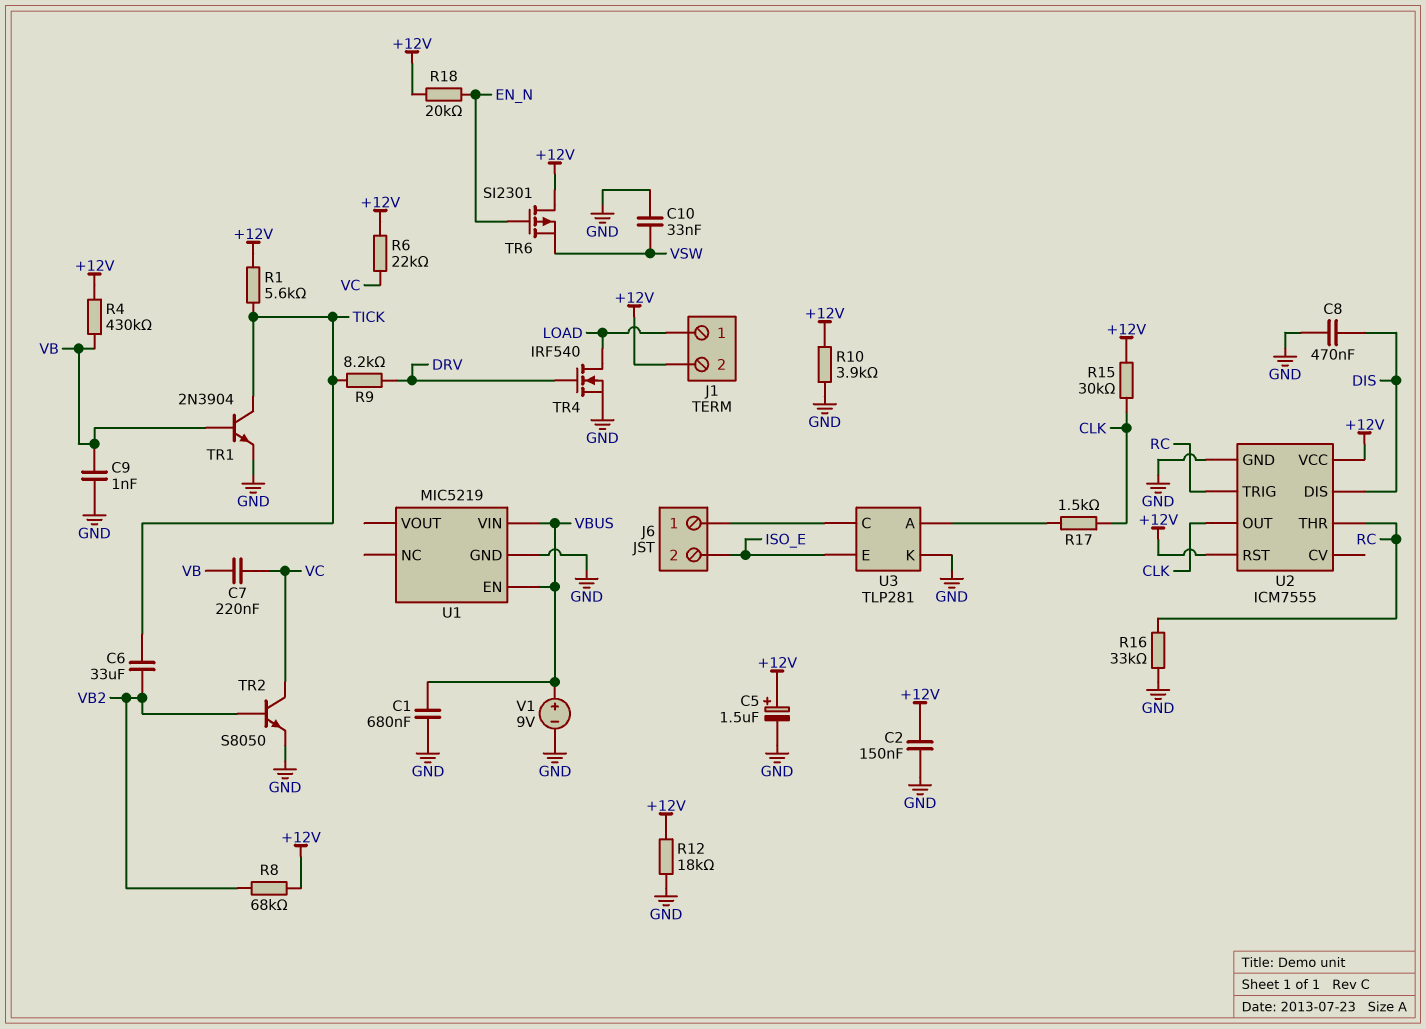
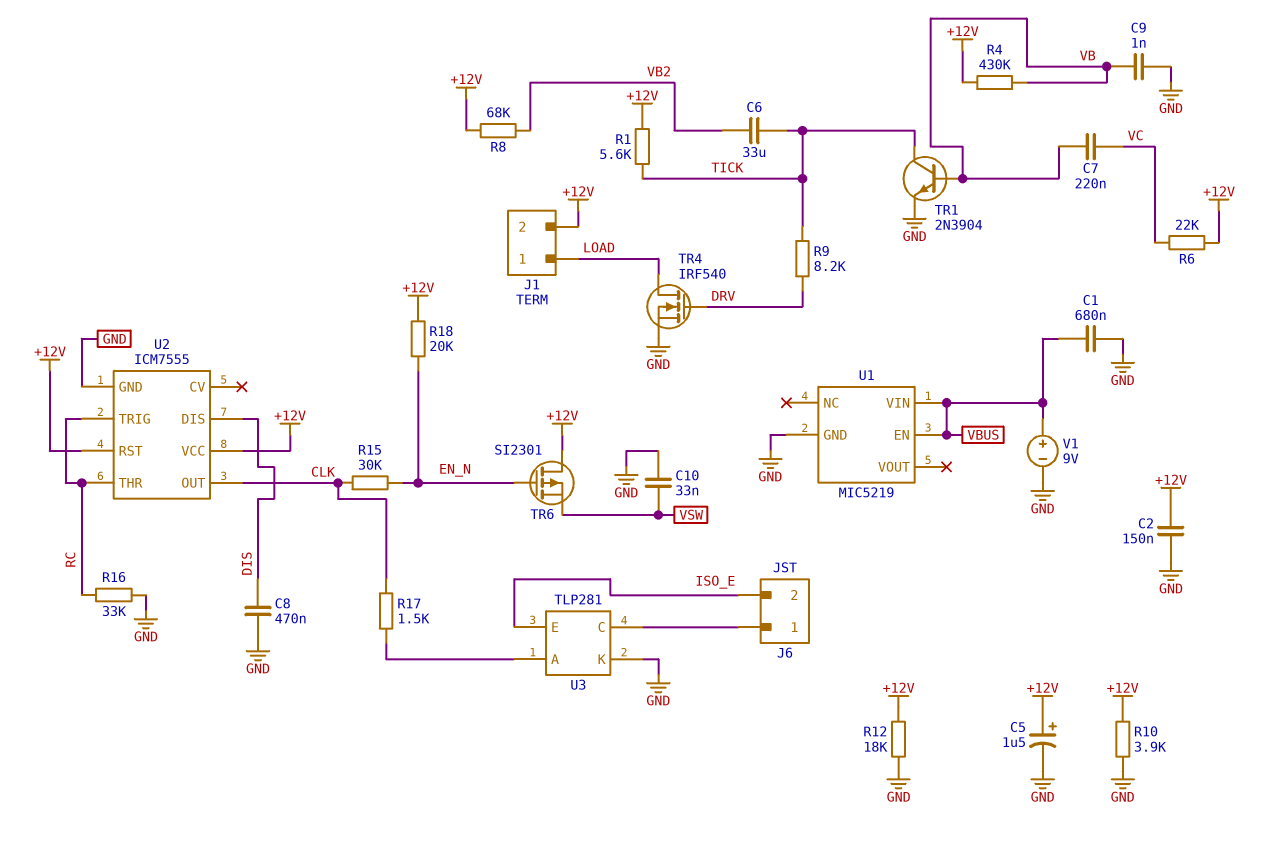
R15: 30k (+12V, CLK) -> 30k (CLK, EN_N)
TR2: NPN S8050 (B VB2, C VC, E GND) -> none

